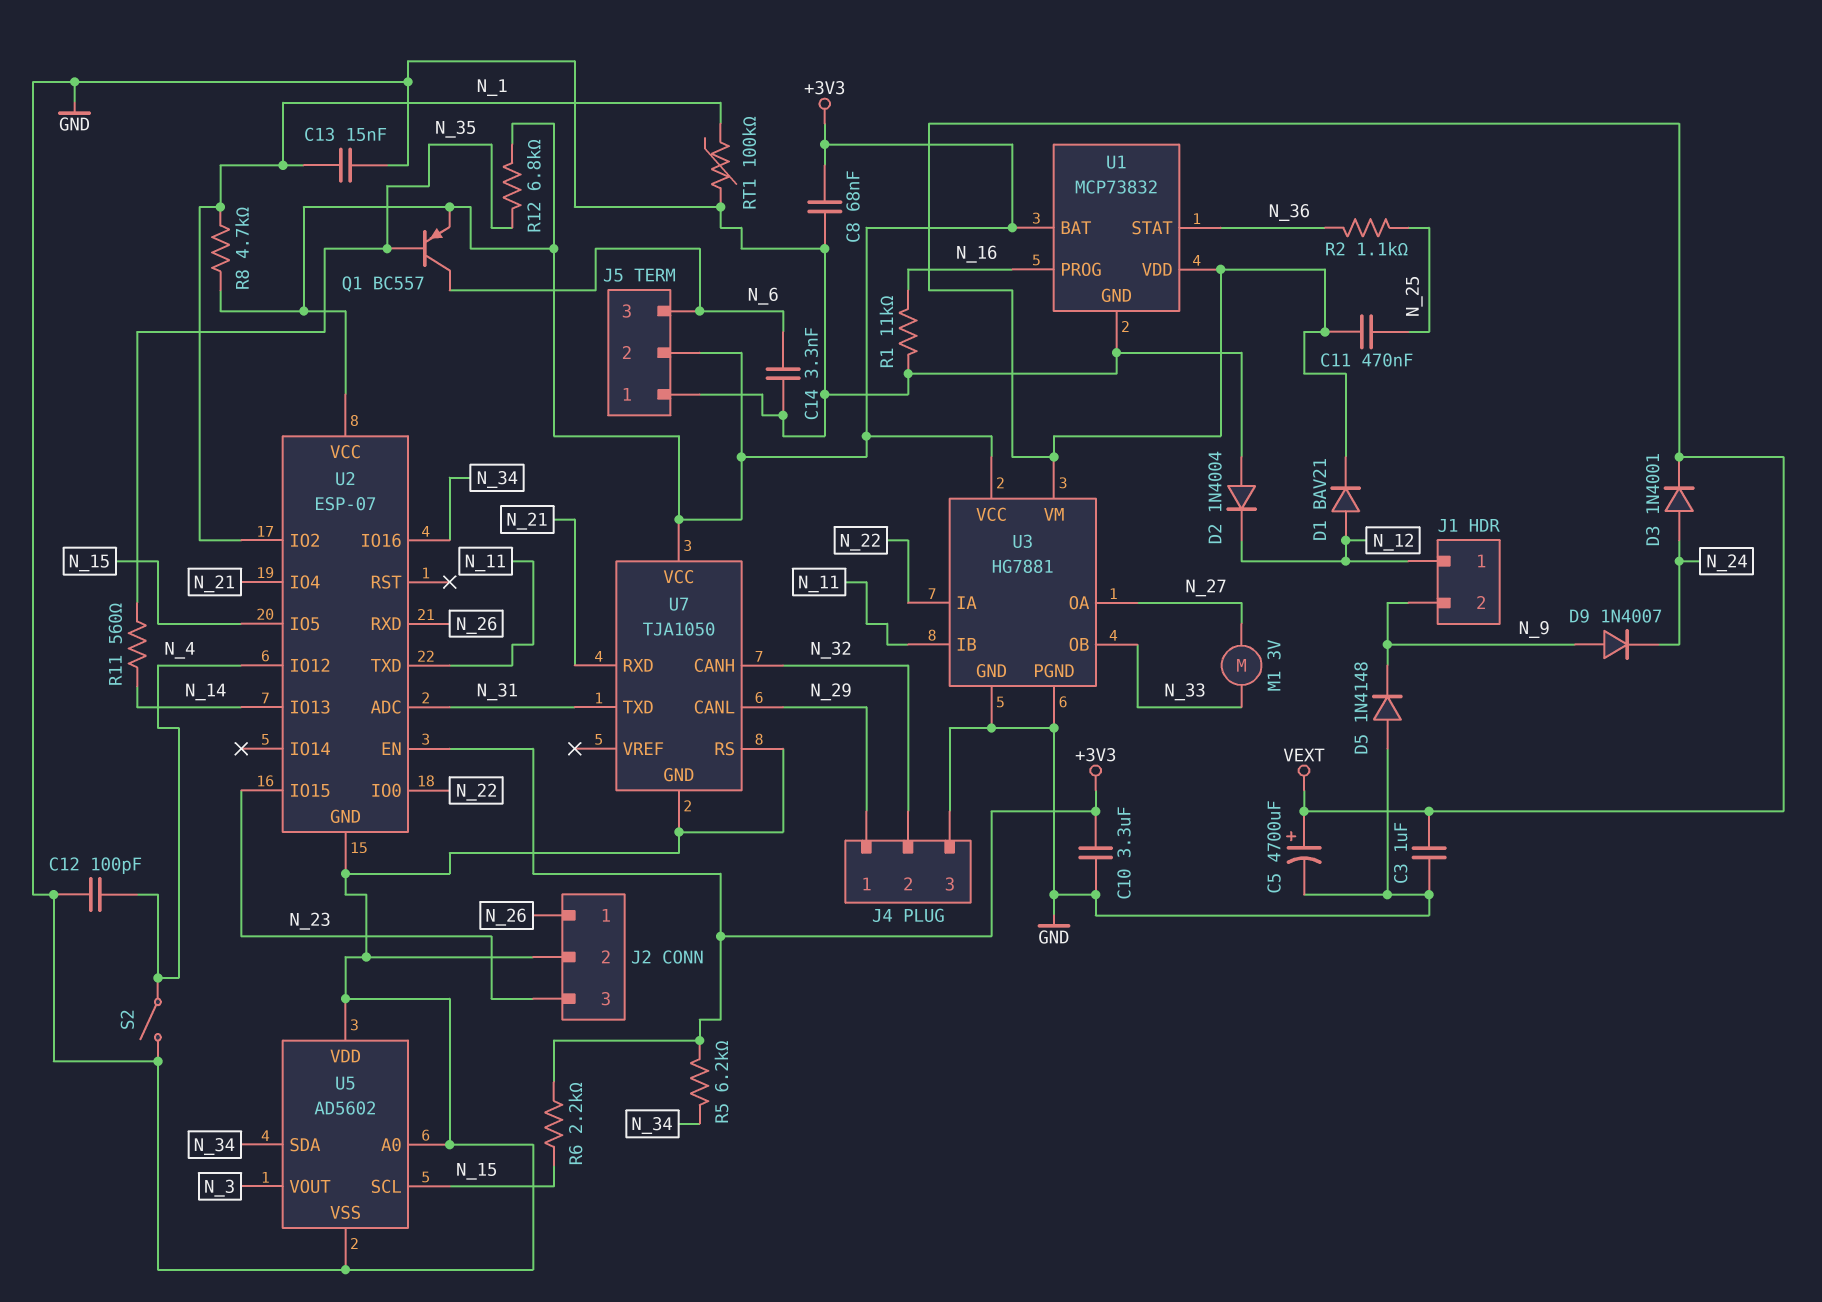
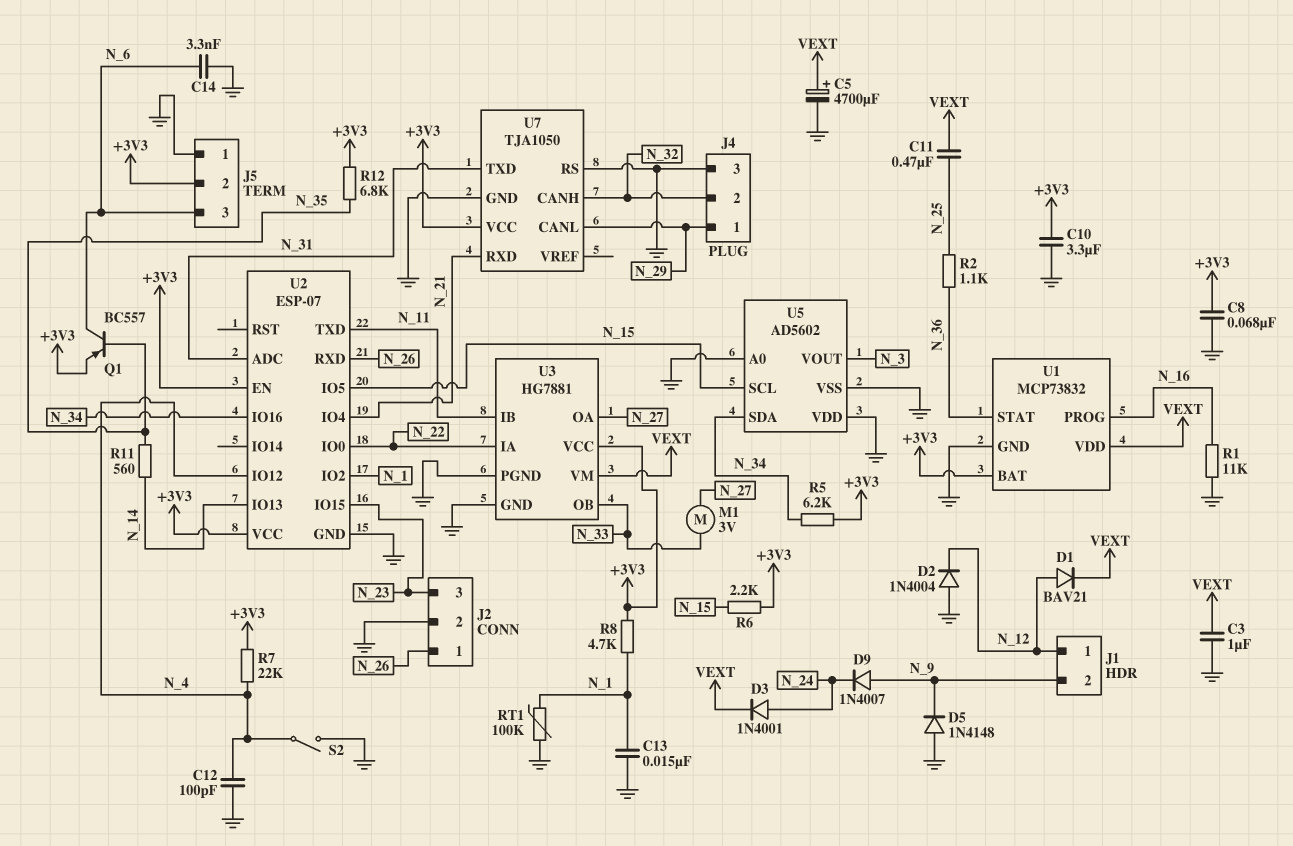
R7: none -> 22k (+3V3, N_4)

